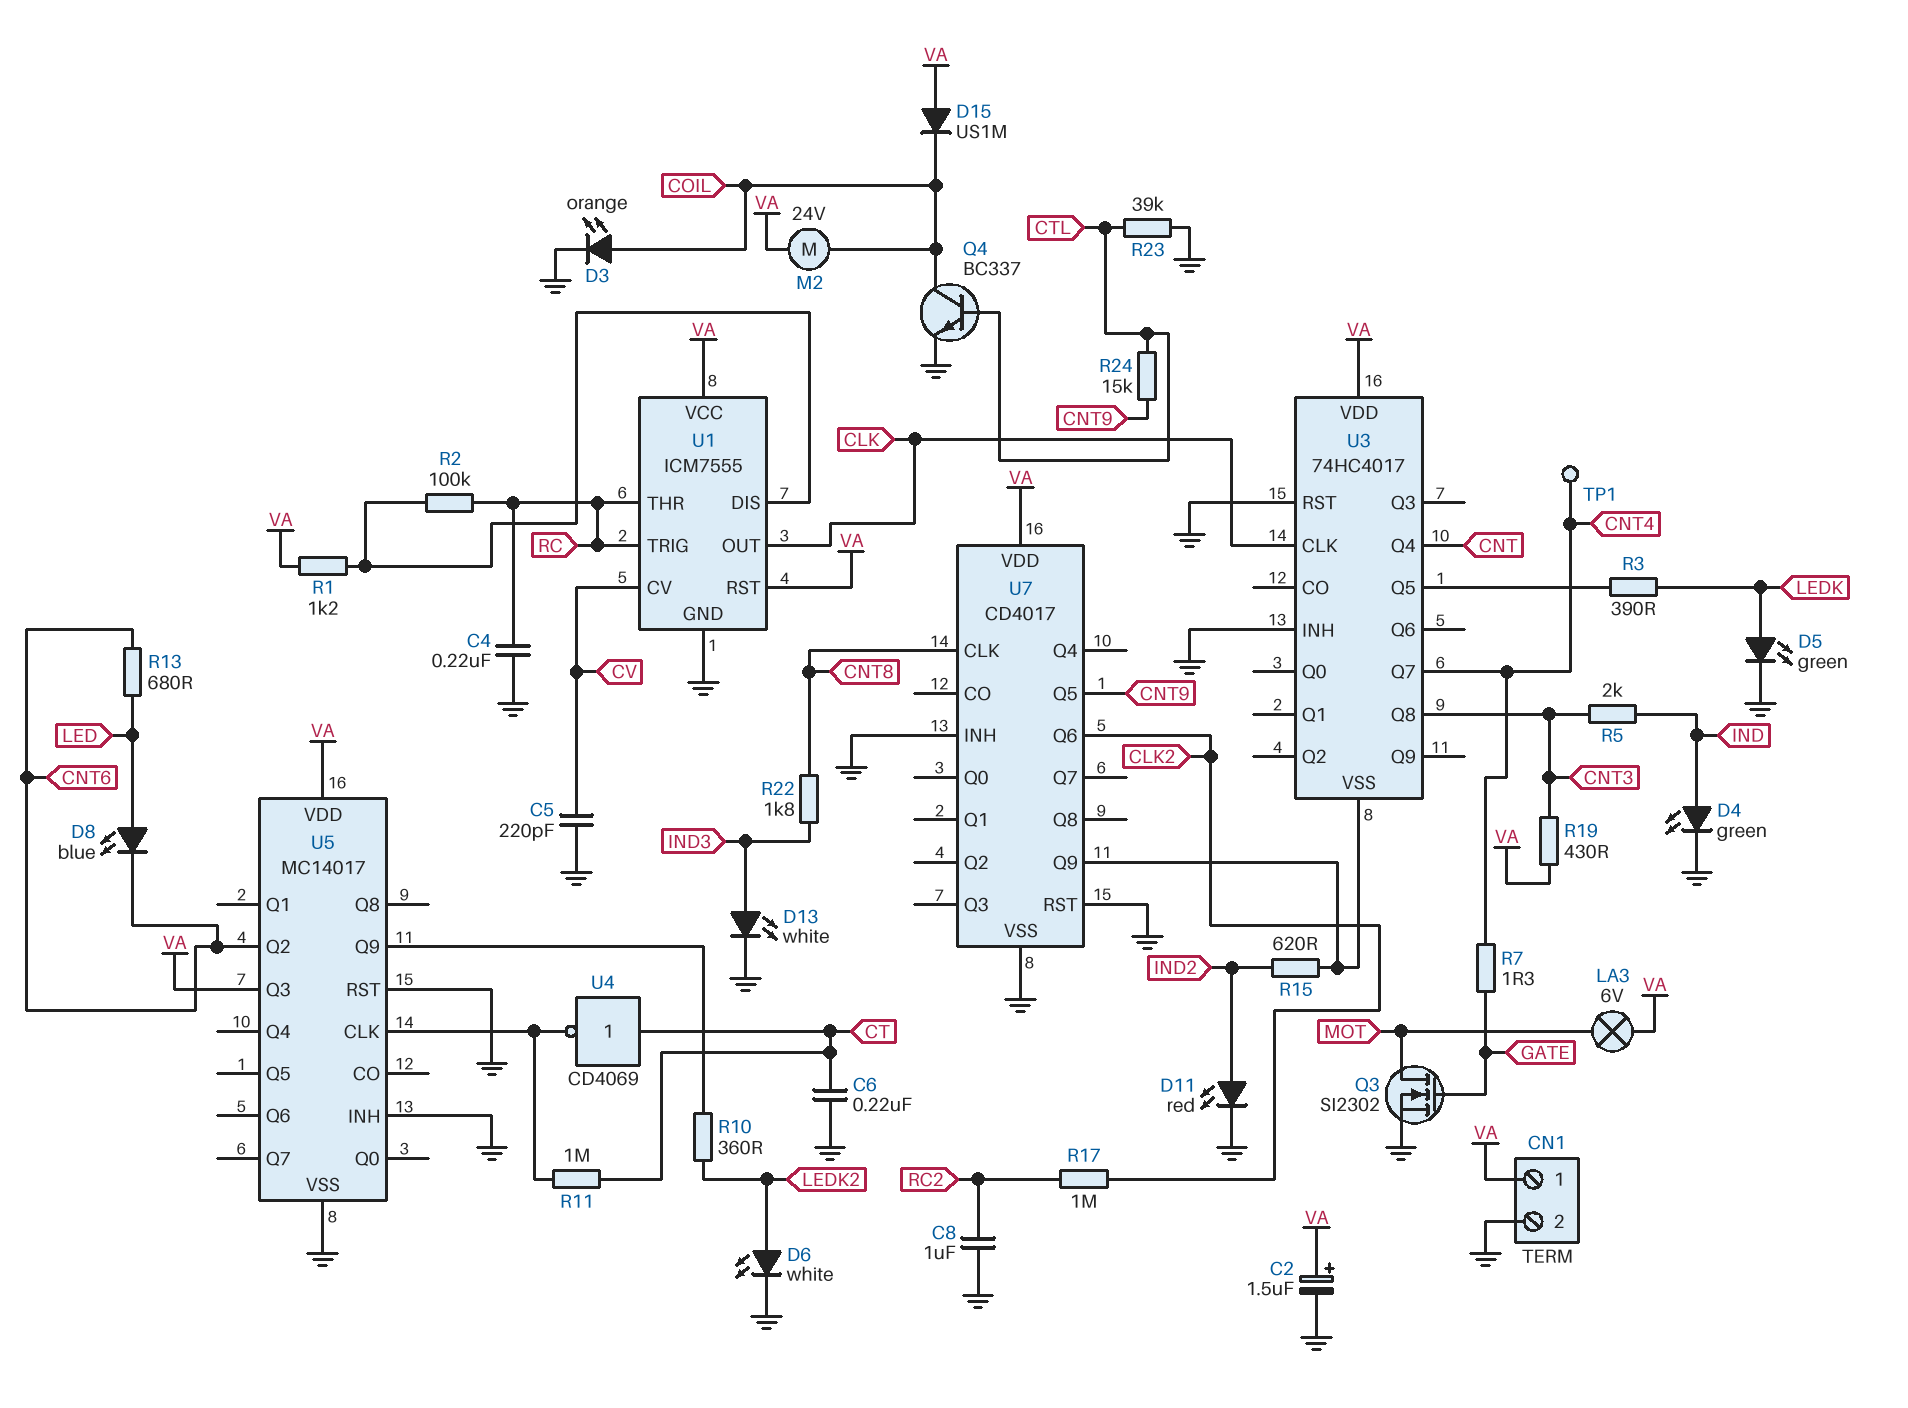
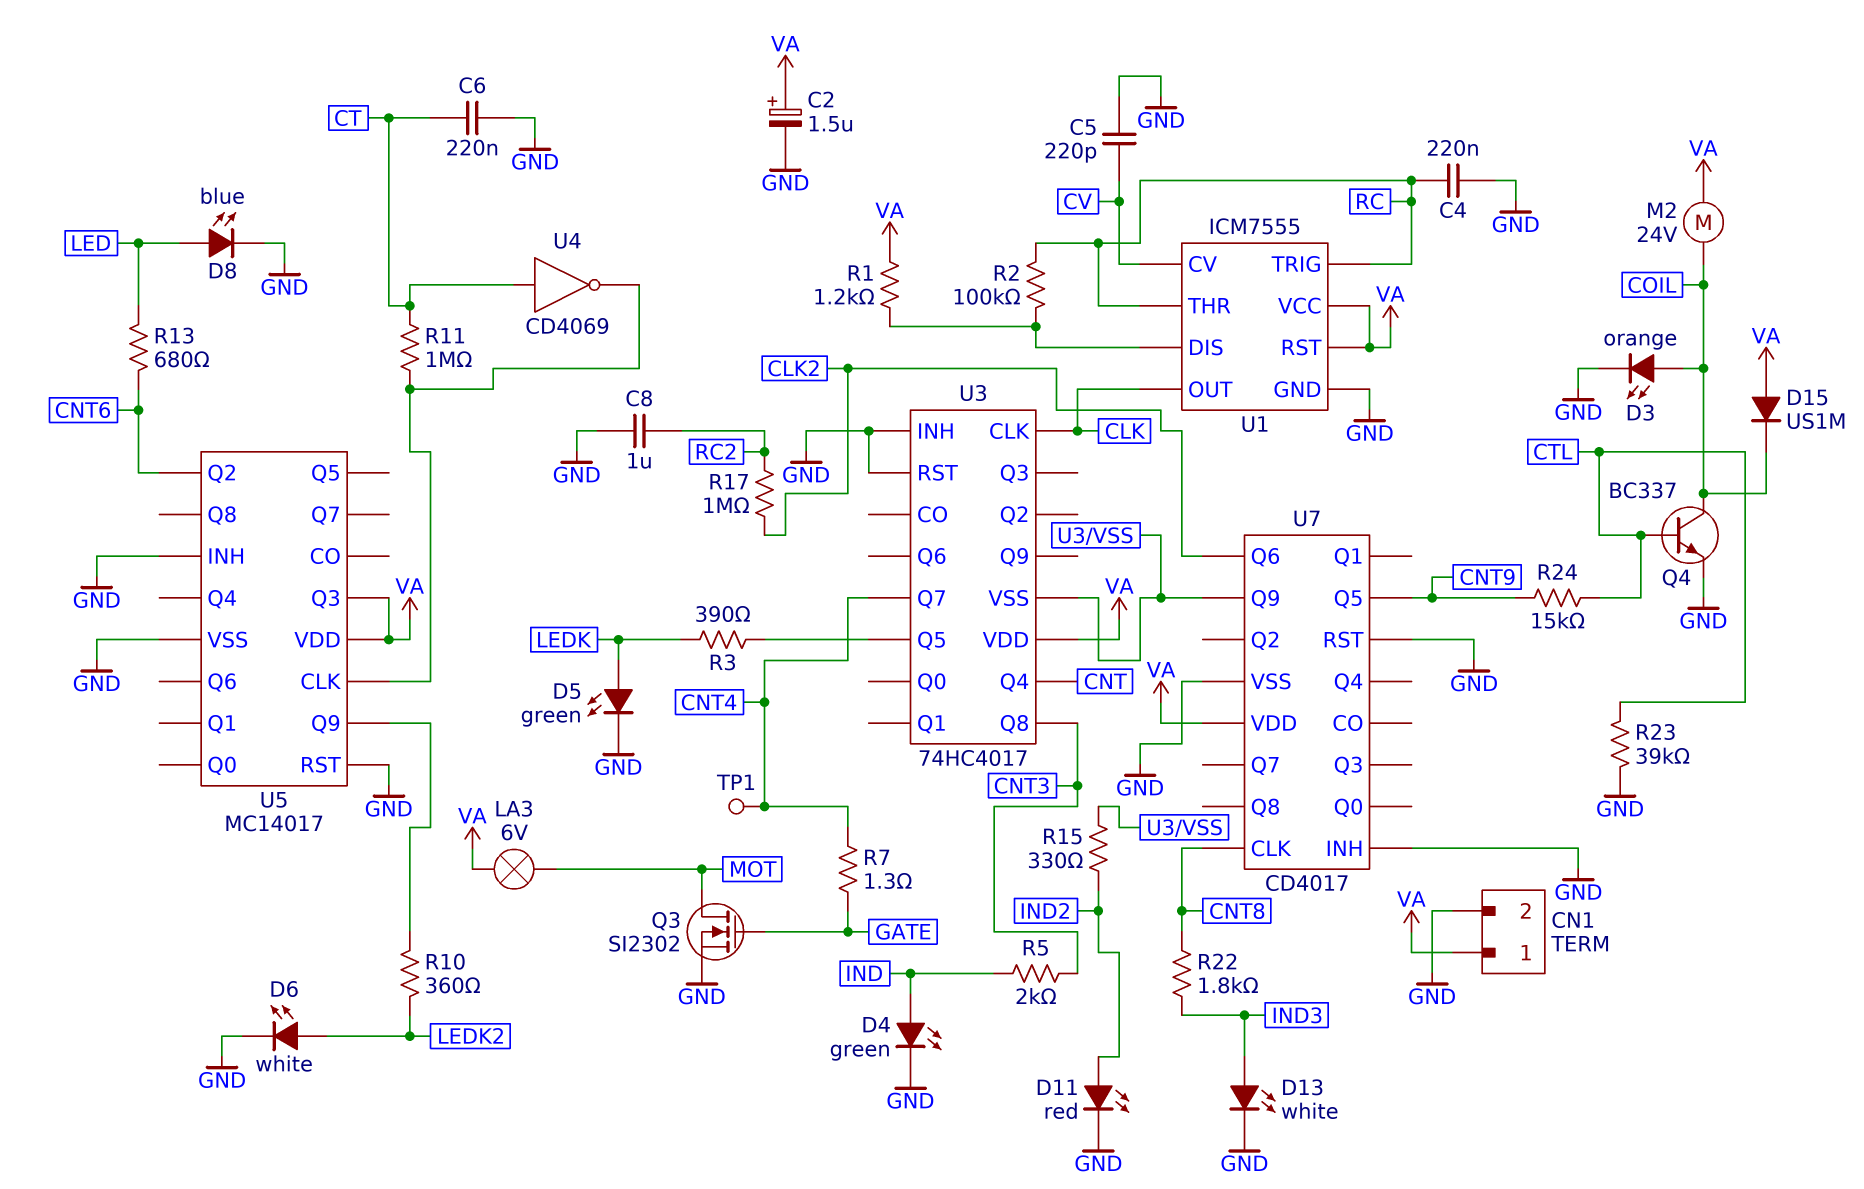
D8: LED blue (A LED, K CNT6) -> LED blue (A LED, K GND)
R15: 620 (IND2, U3/VSS) -> 330 (IND2, U3/VSS)
R19: 430 (CNT3, VA) -> none

